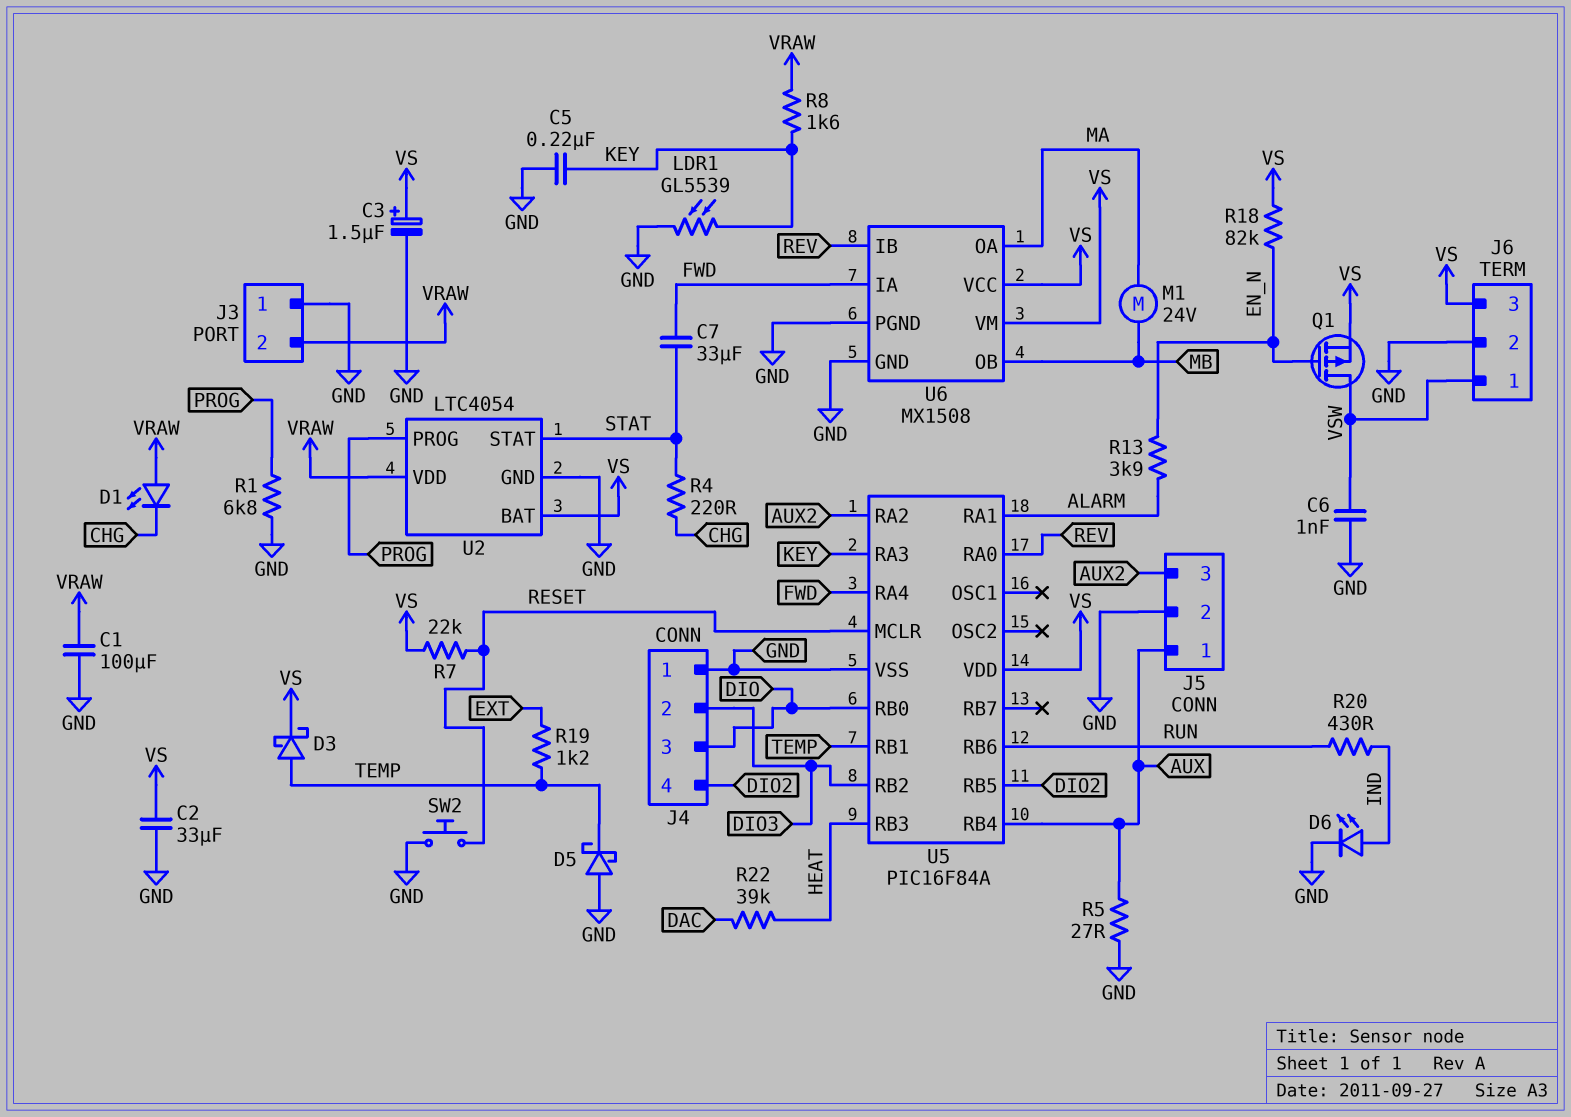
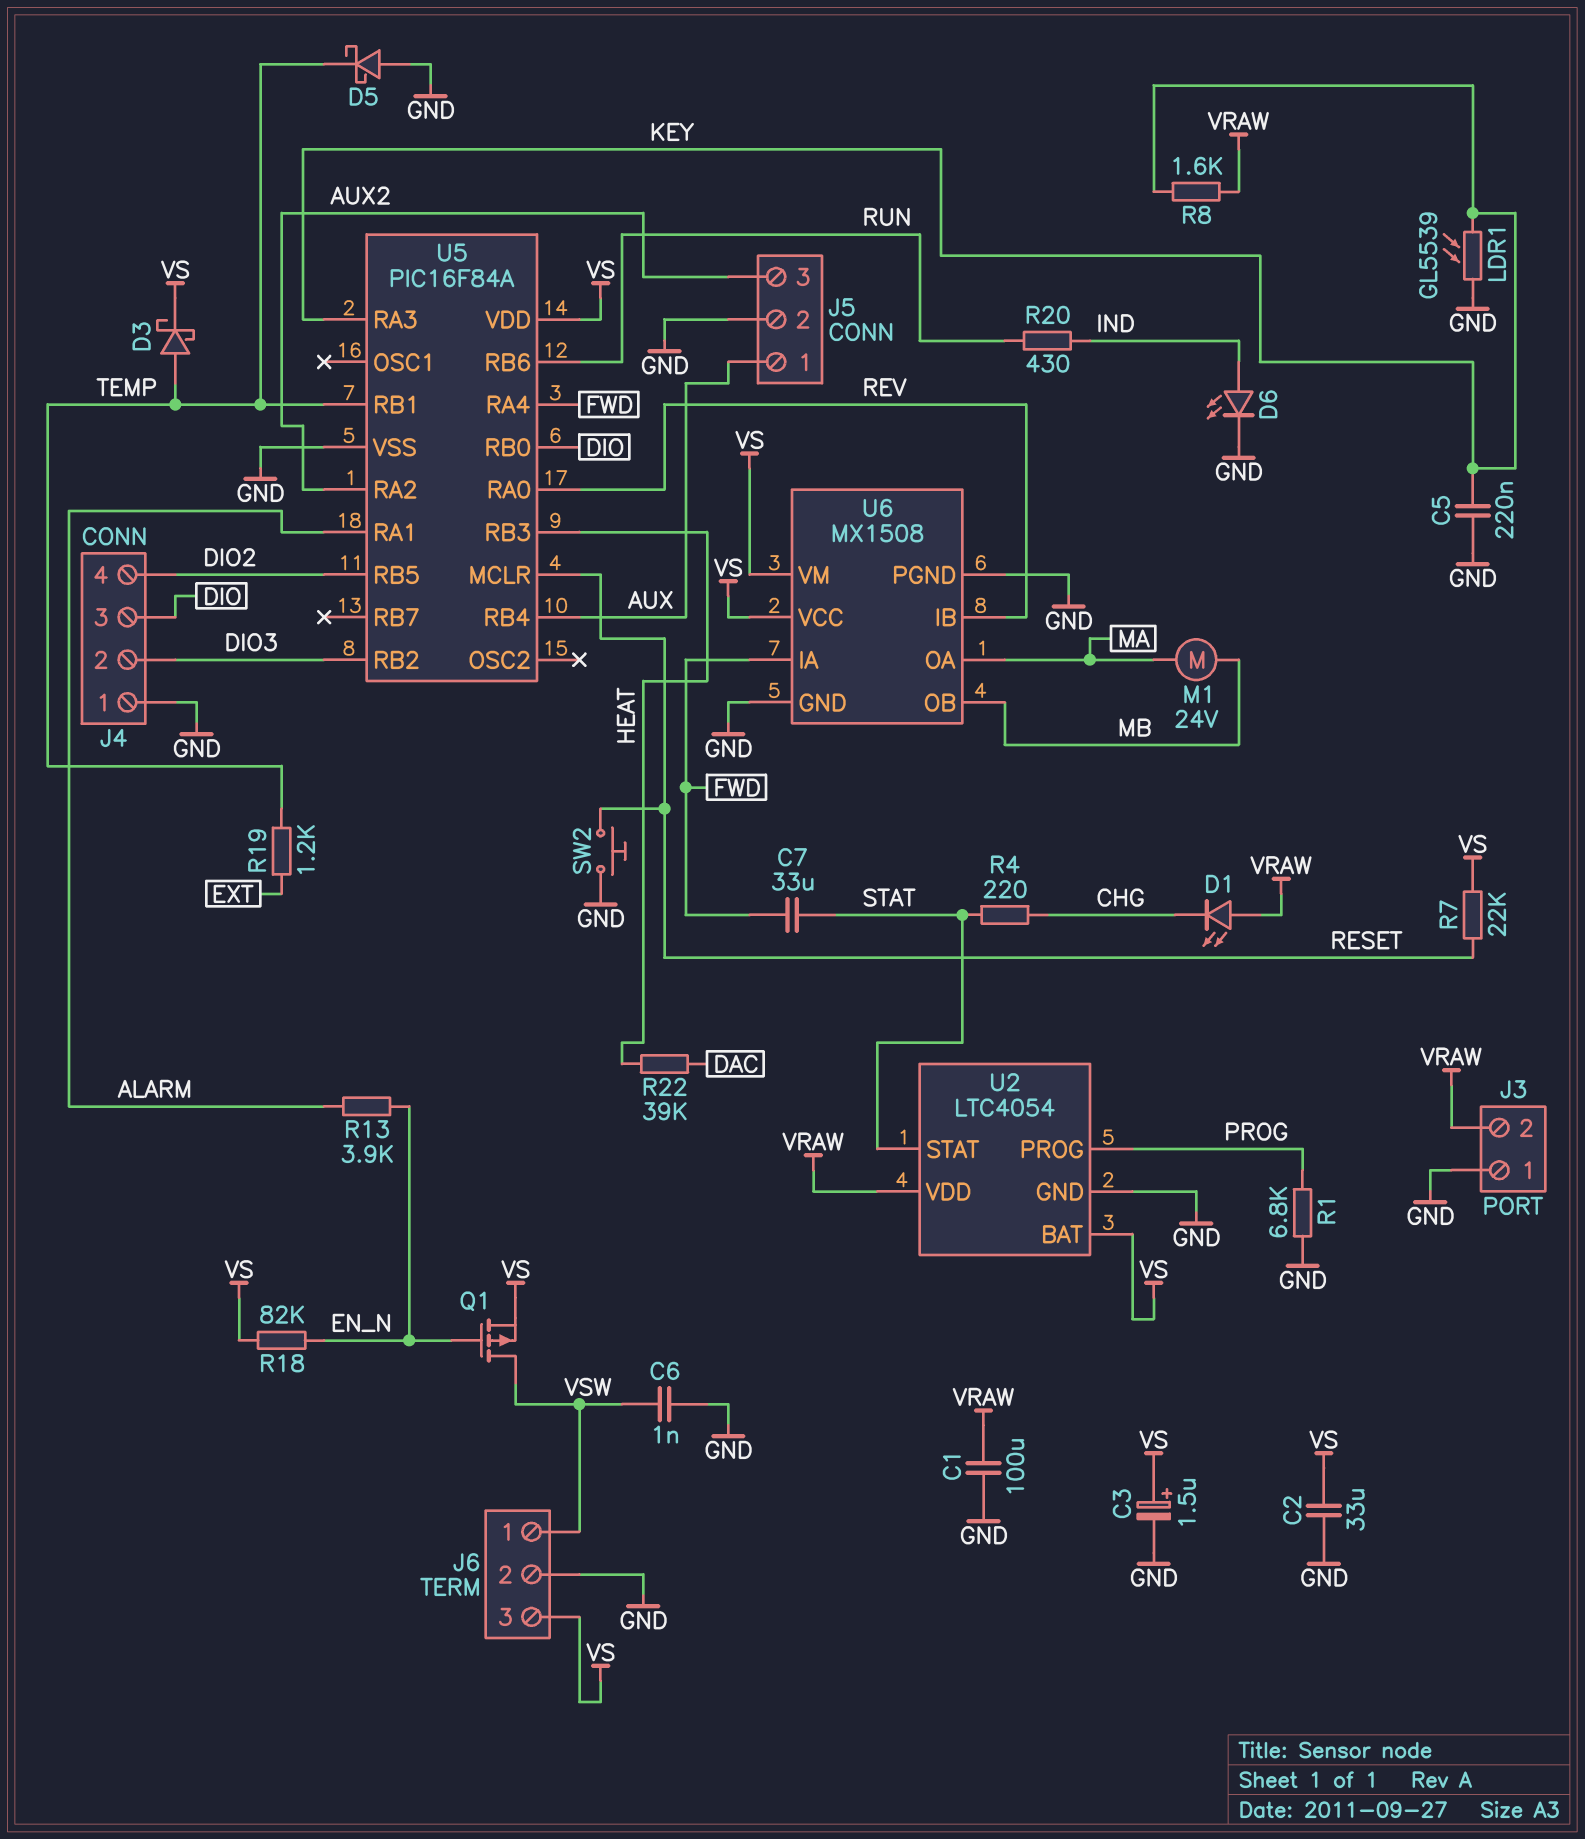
R5: 27 (AUX, GND) -> none

